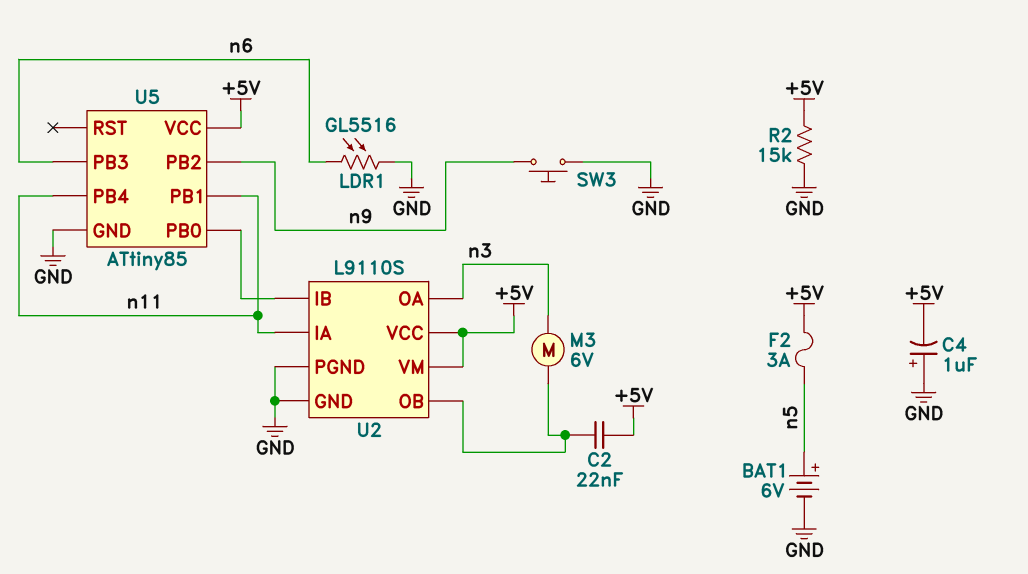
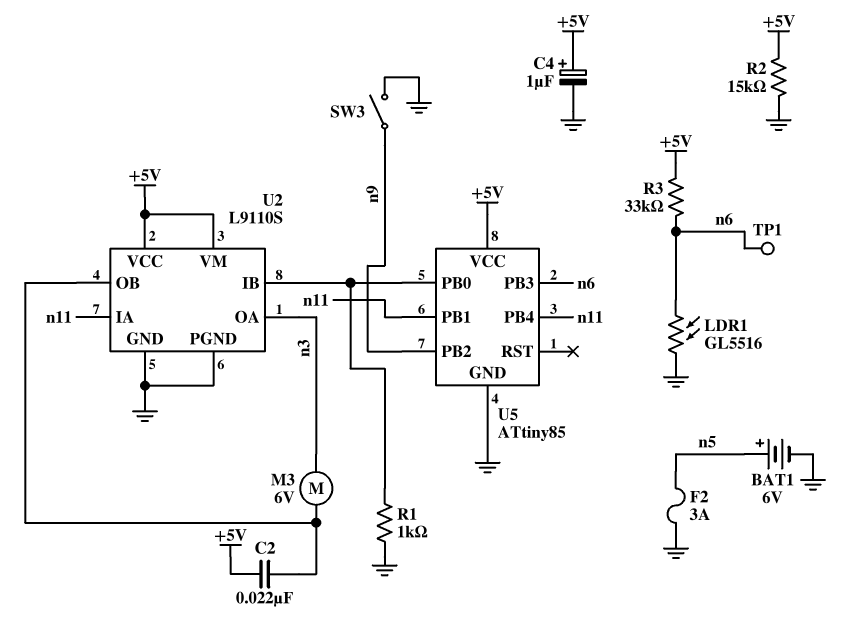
C4: 1uF (plus GND, minus +5V) -> 1uF (plus +5V, minus GND)
F2: 3A (+5V, n5) -> 3A (GND, n5)
R1: none -> 1k (GND, U2/IB)
R3: none -> 33k (+5V, n6)
SW3: button (GND, n9) -> switch (GND, n9)
TP1: none -> test point (n6)

